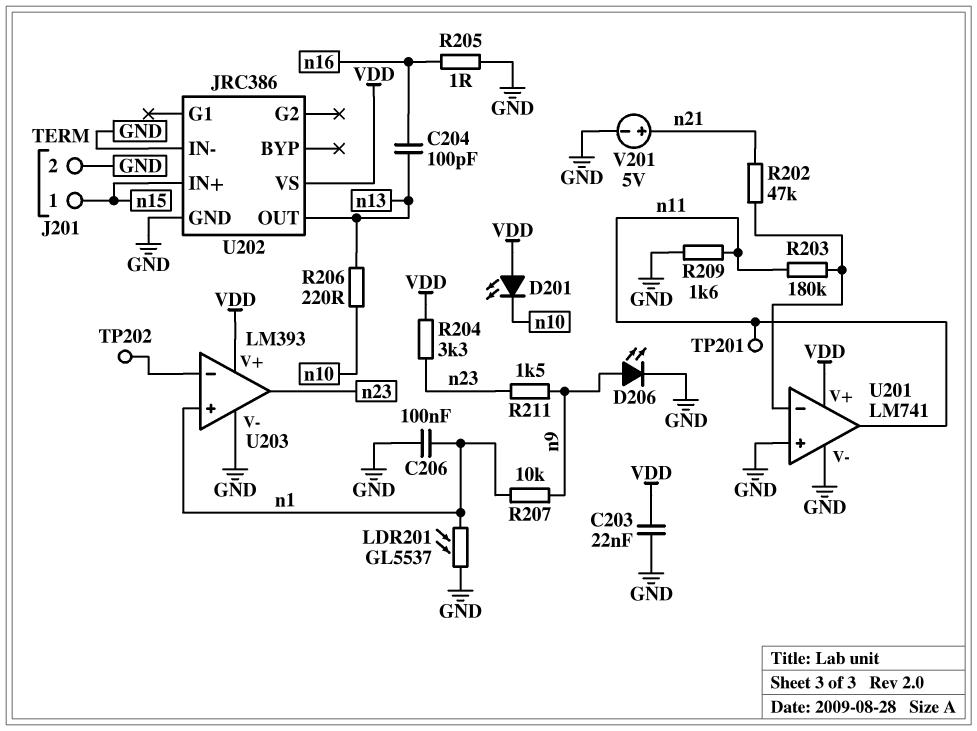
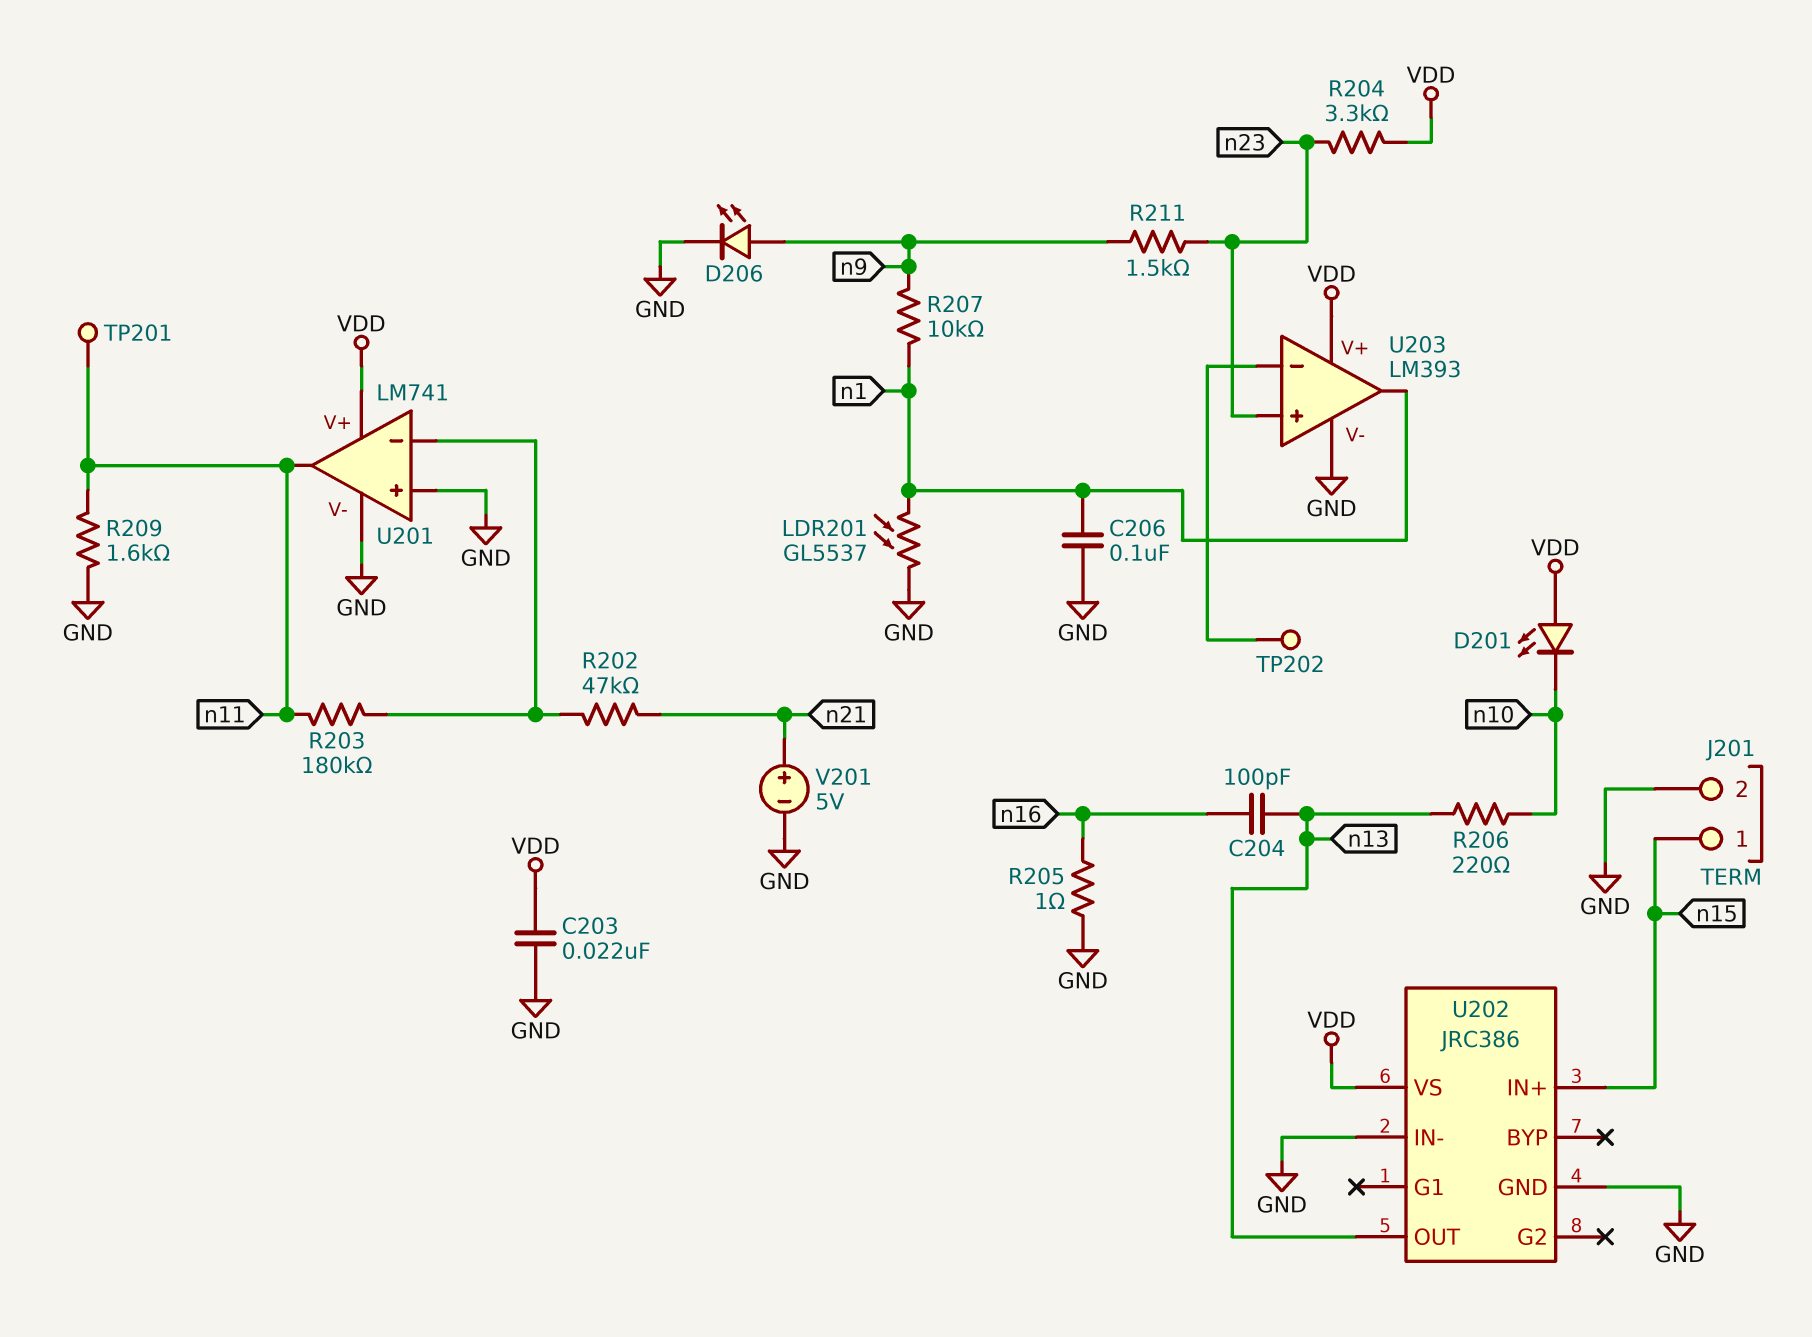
U203 pin in+: n1 -> n23
U203 pin out: n23 -> n1

